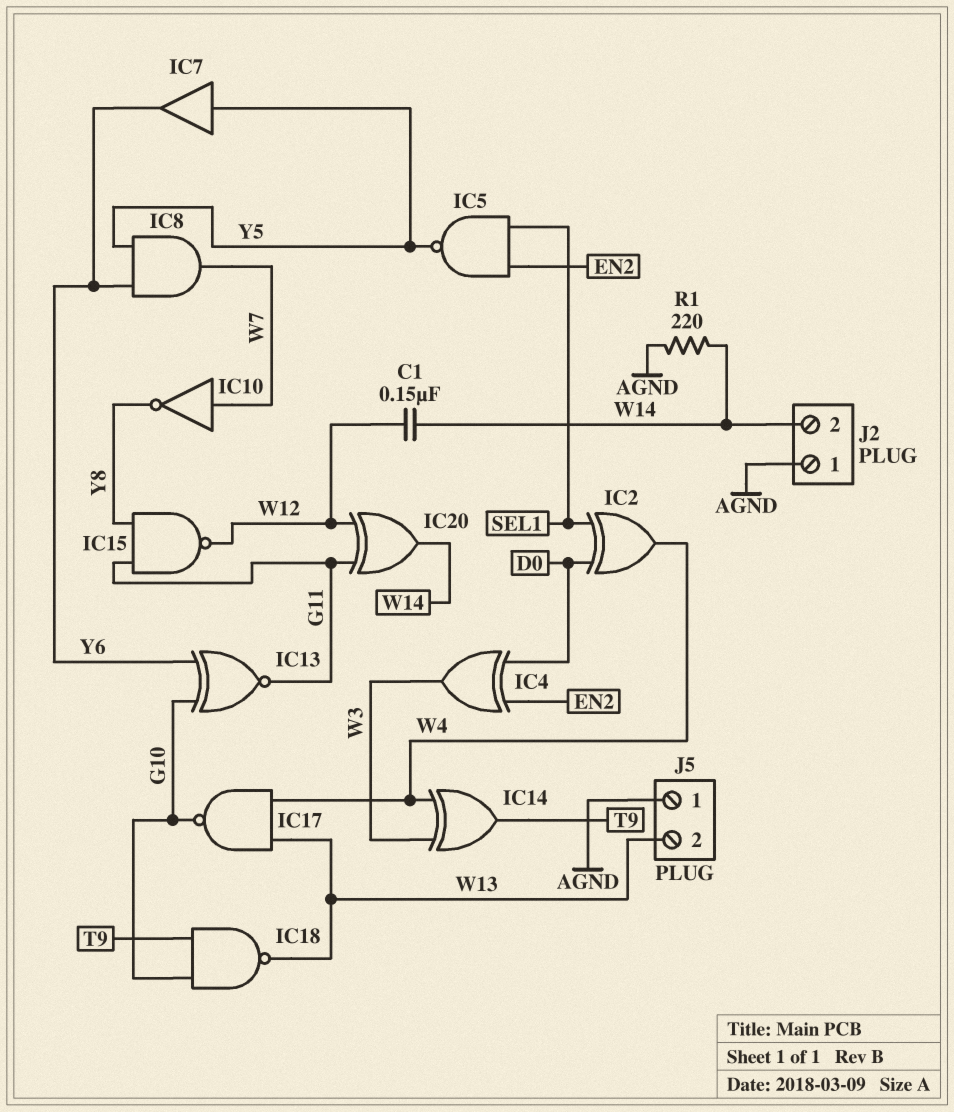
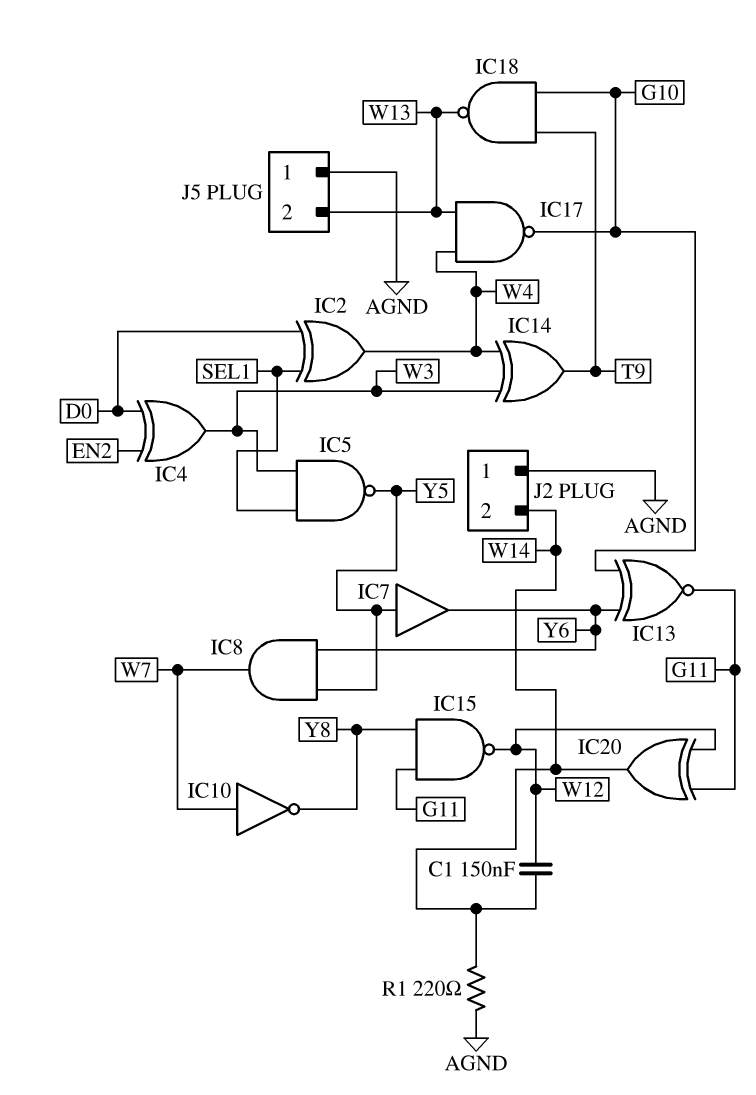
IC5: NAND (in EN2, in SEL1, out Y5) -> NAND (in SEL1, in W3, out Y5)

